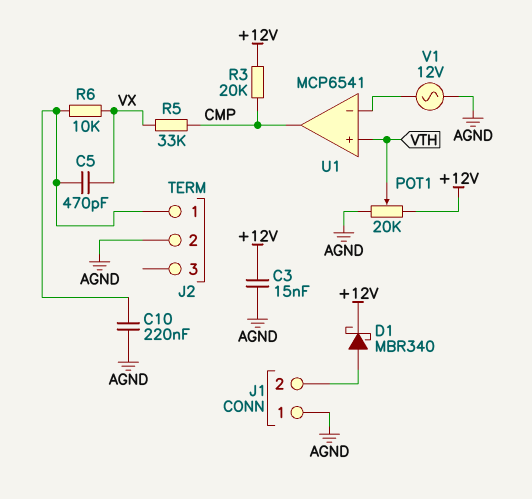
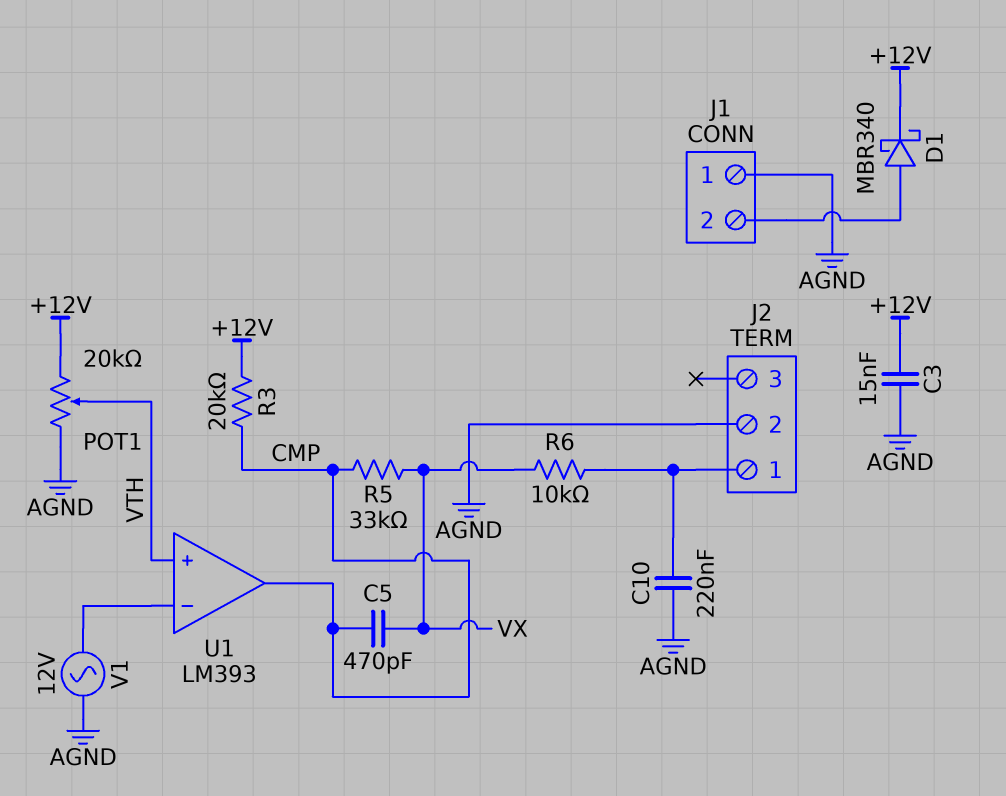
C5: 470pF (J2/1, VX) -> 470pF (CMP, VX)
U1: MCP6541 -> LM393

